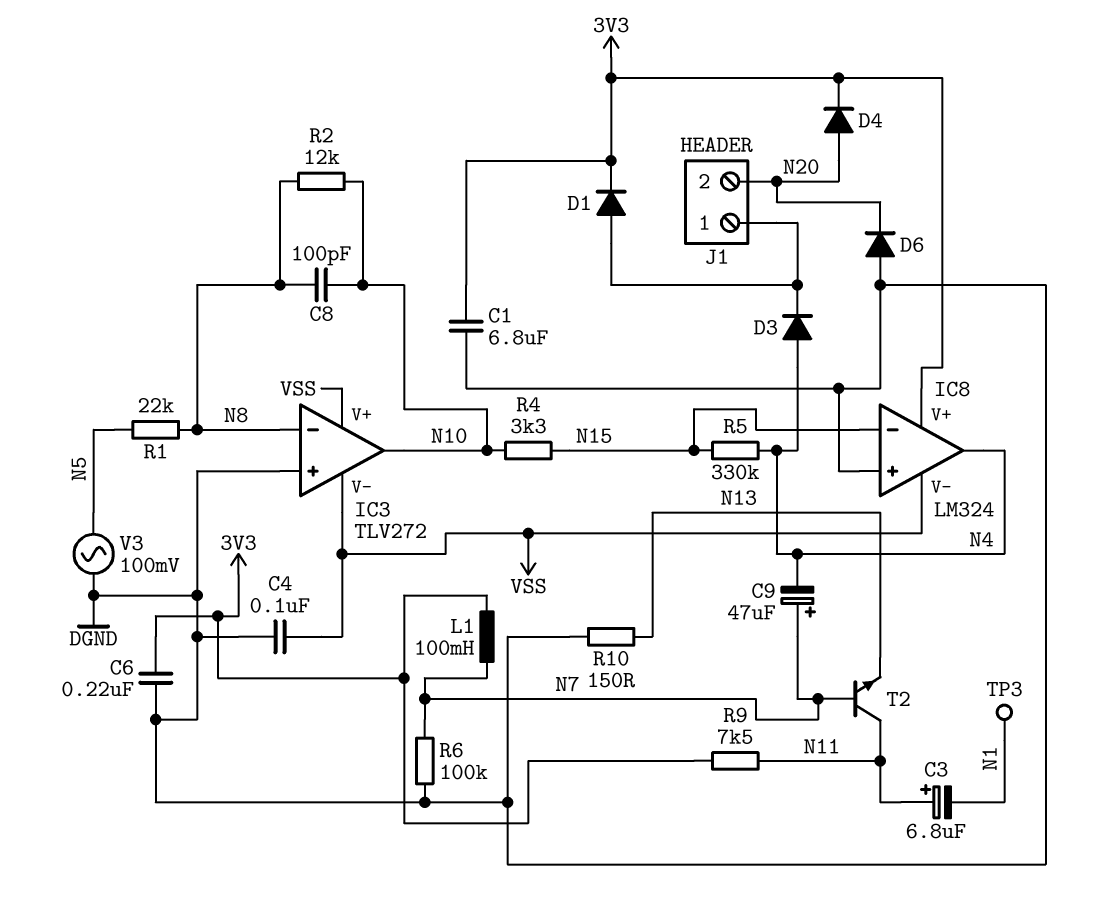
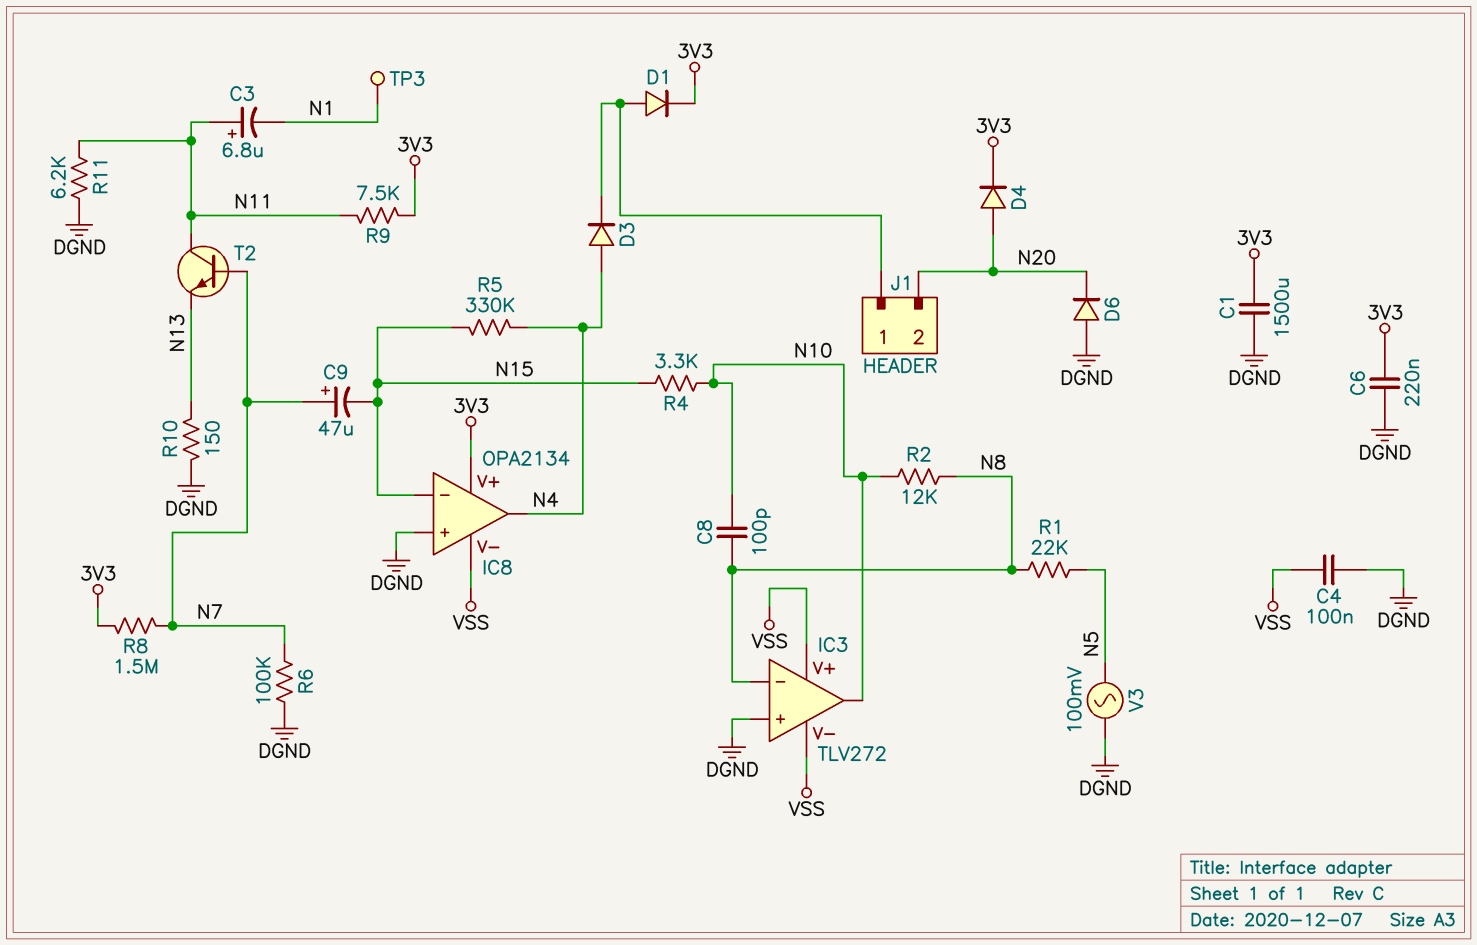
C1: 6.8uF (3V3, DGND) -> 1500uF (3V3, DGND)
C9: 47uF (plus N7, minus N4) -> 47uF (plus N7, minus N15)
IC8: LM324 -> OPA2134
L1: 100mH (3V3, N7) -> none
R8: none -> 1.5M (3V3, N7)
R11: none -> 6.2k (DGND, N11)

